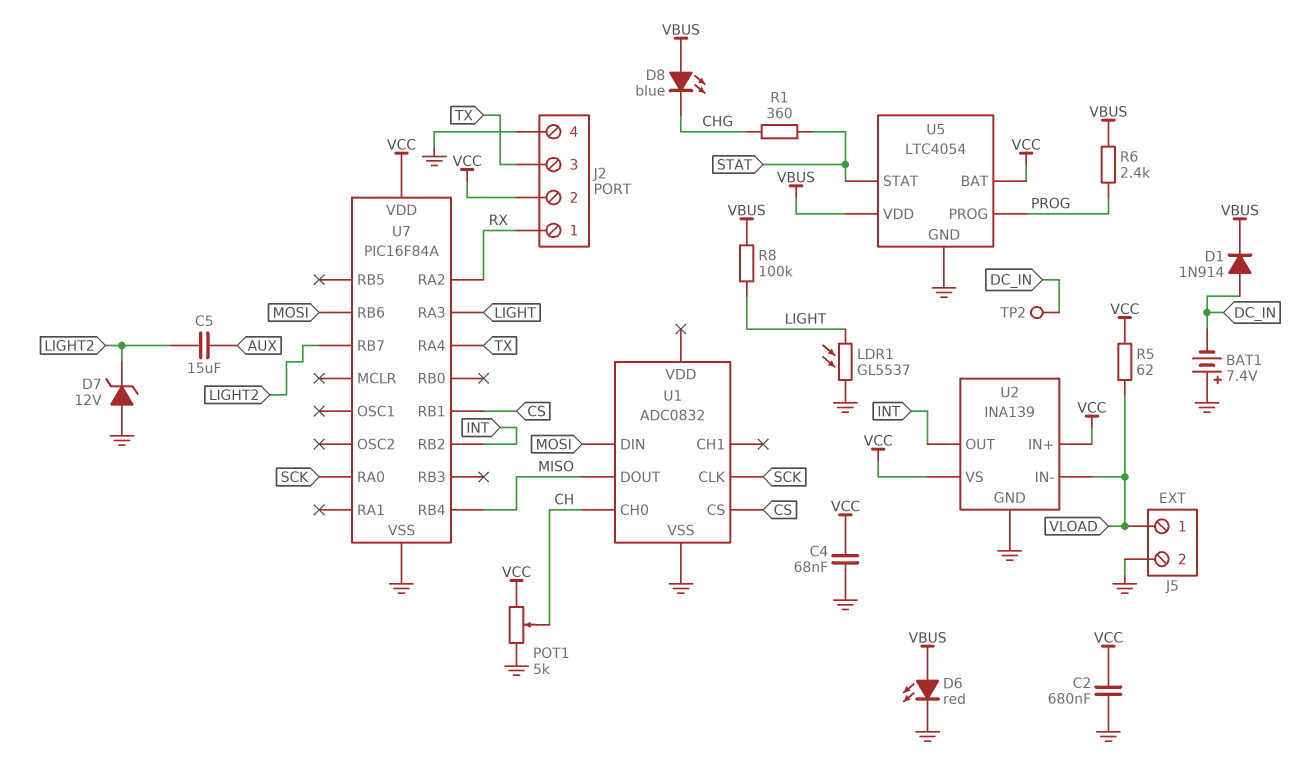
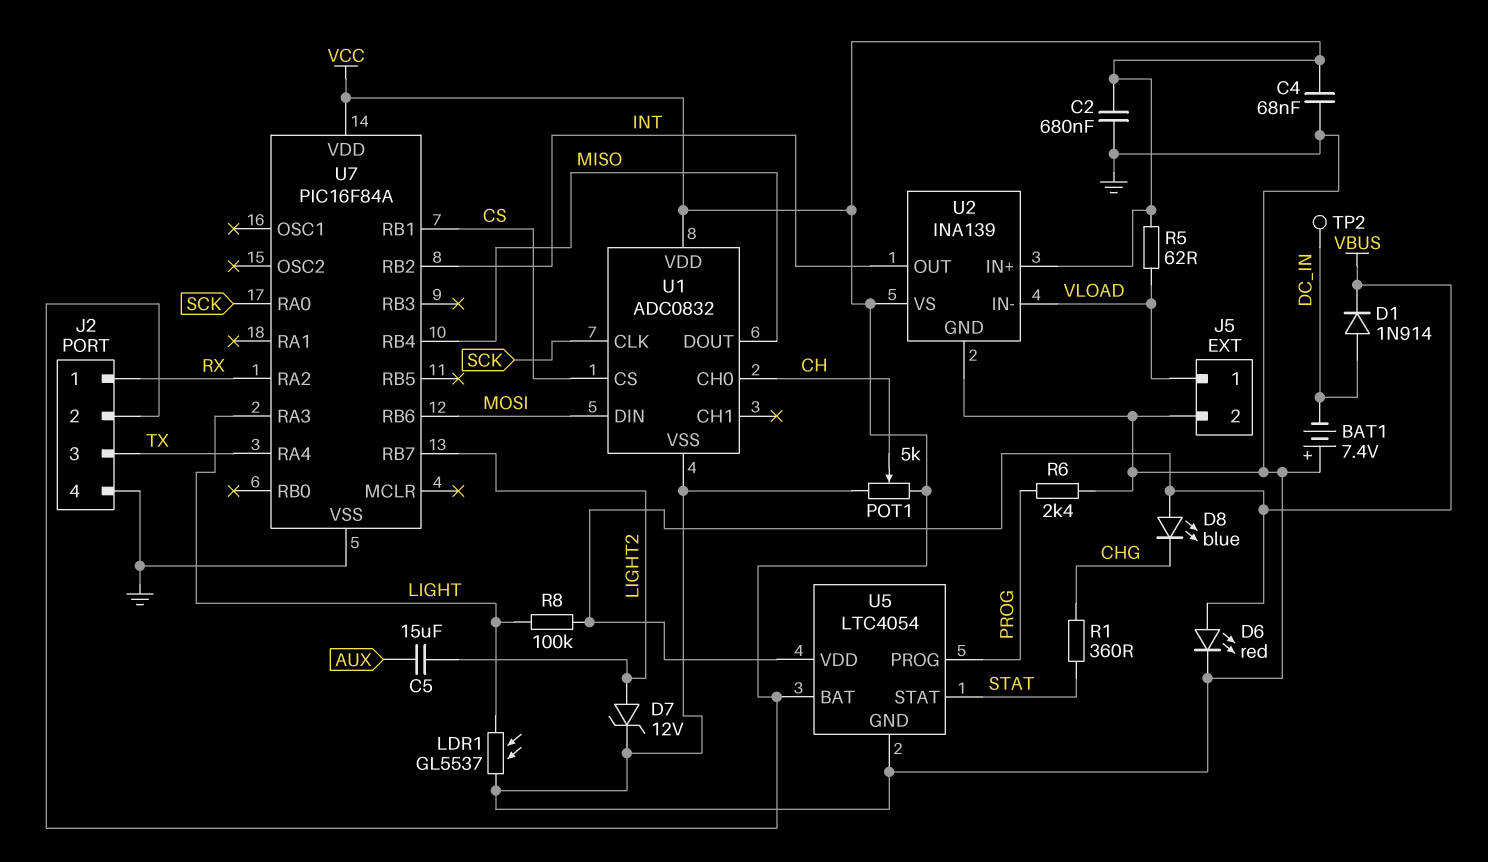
D7: zener 12V (A GND, K LIGHT2) -> zener 12V (A LIGHT2, K GND)
R6: 2.4k (PROG, VBUS) -> 2.4k (GND, PROG)
U1 pin VDD: none -> VCC

